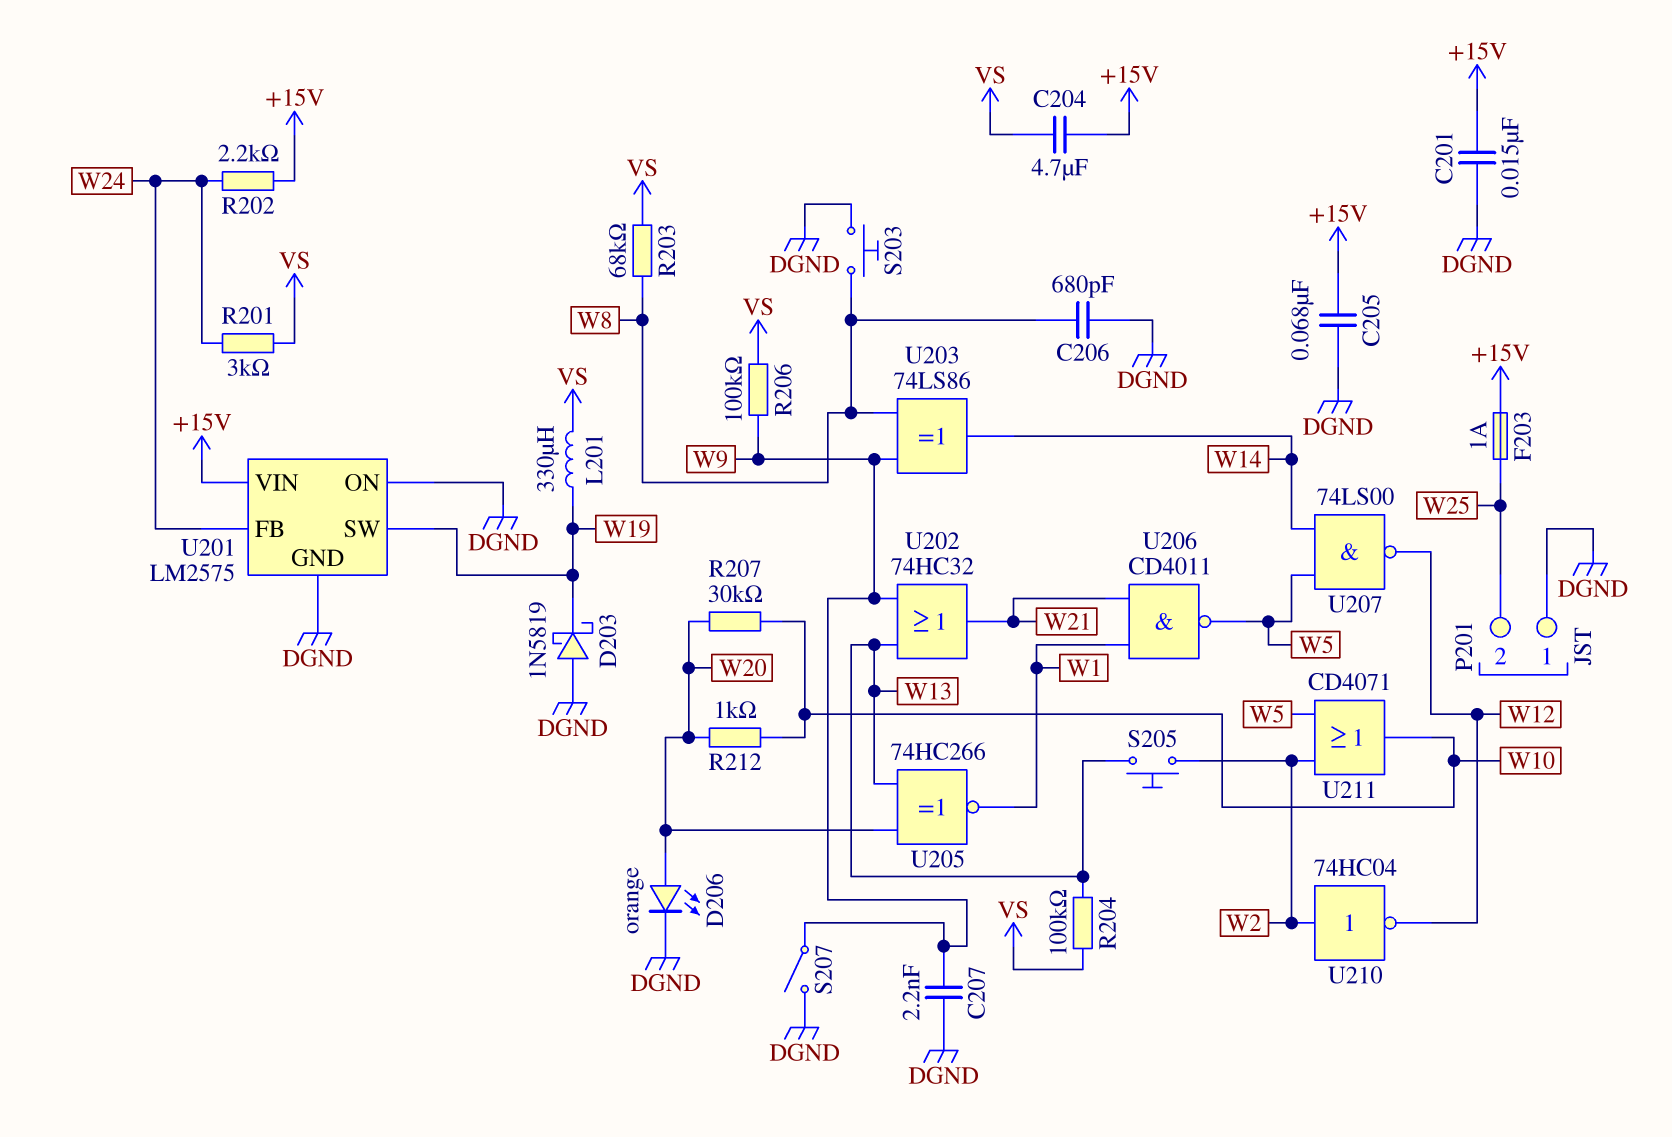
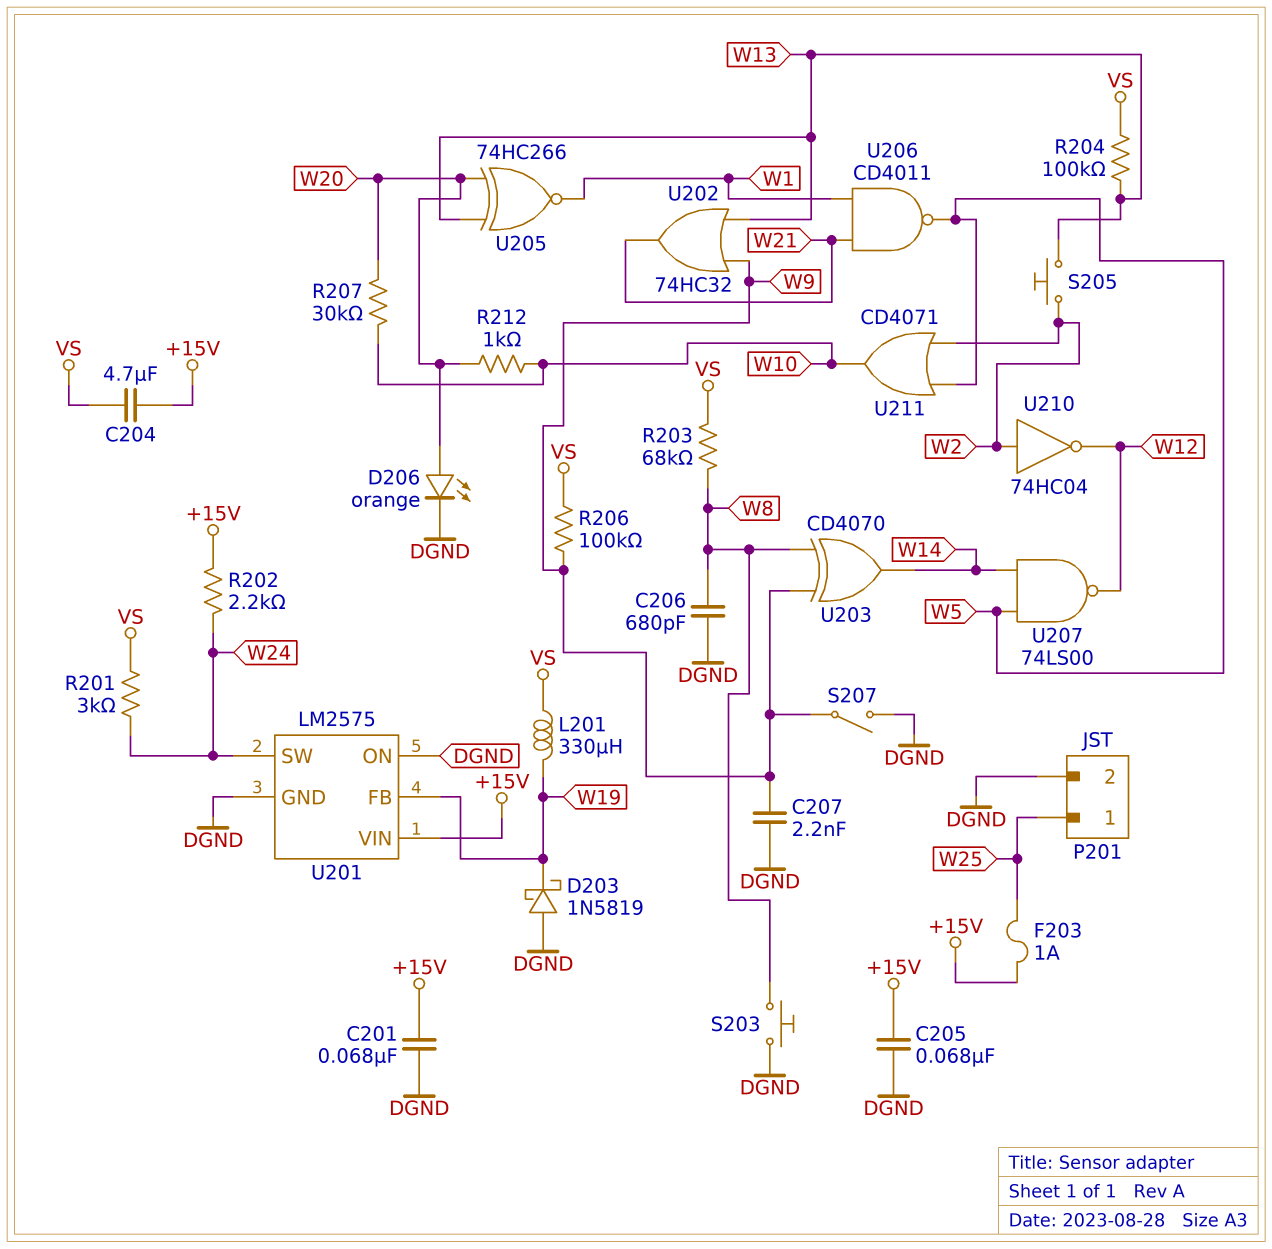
C201: 15nF (+15V, DGND) -> 68nF (+15V, DGND)
P201 pin 1: DGND -> W25
P201 pin 2: W25 -> DGND
U201 pin FB: W24 -> W19
U201 pin SW: W19 -> W24
U203: XOR 74LS86 (in W8, in W9, out W14) -> XOR CD4070 (in W8, in W9, out W14)

